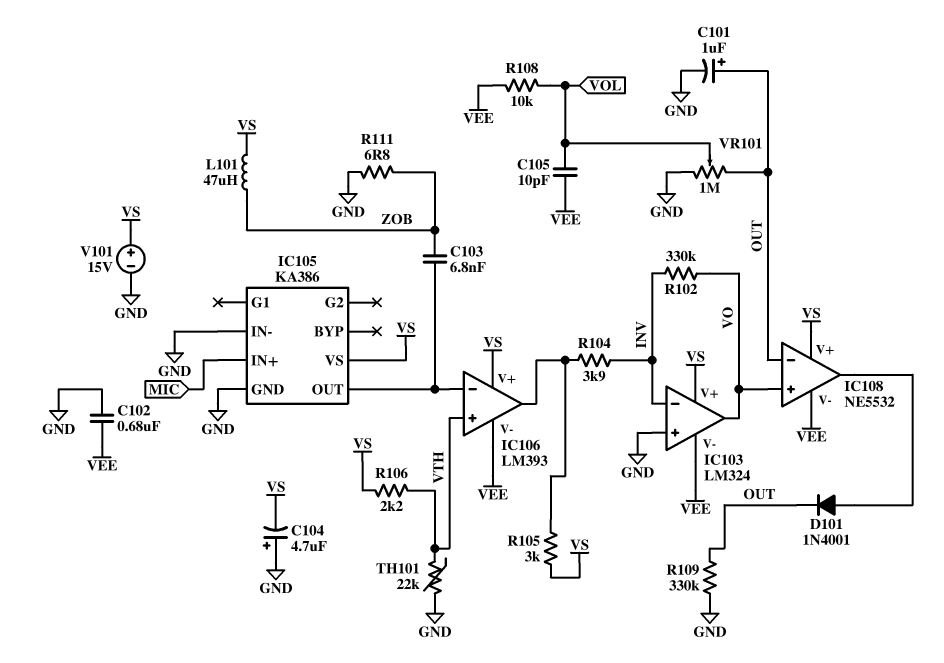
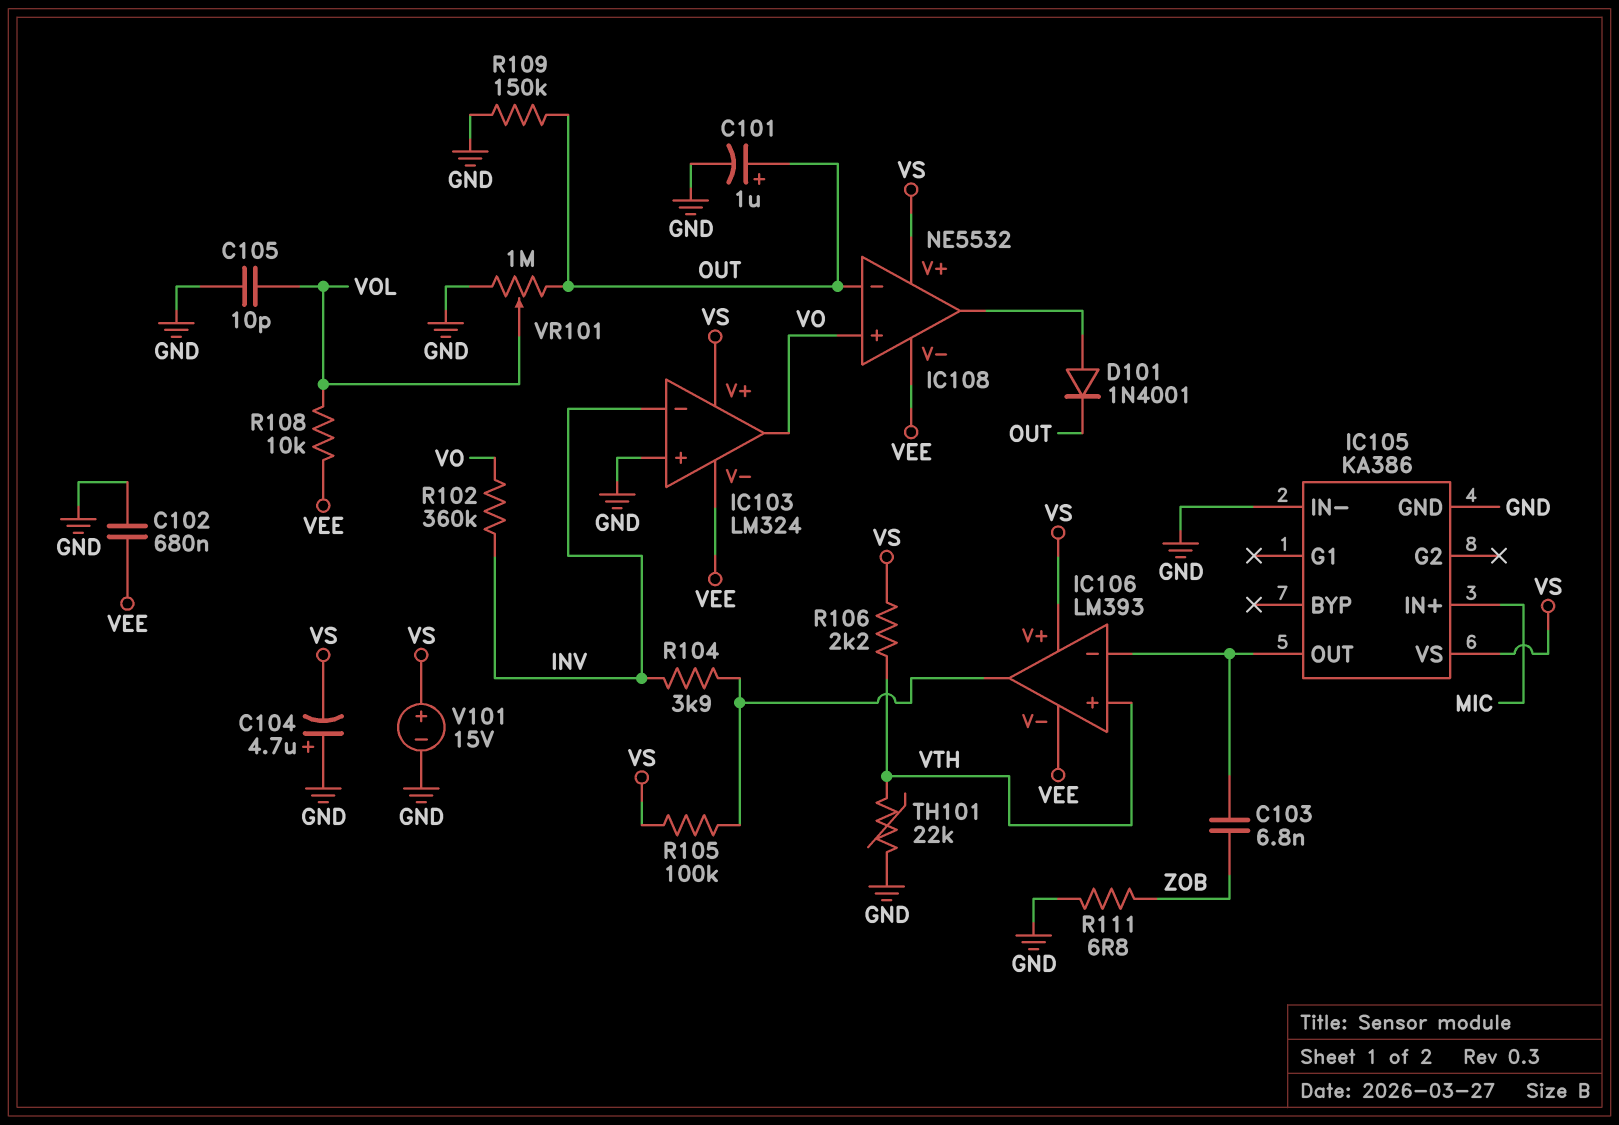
C105: 10pF (VEE, VOL) -> 10pF (GND, VOL)
L101: 47uH (VS, ZOB) -> none
R102: 330k (INV, VO) -> 360k (INV, VO)
R105: 3k (IC106/out, VS) -> 100k (IC106/out, VS)
R109: 330k (GND, OUT) -> 150k (GND, OUT)

